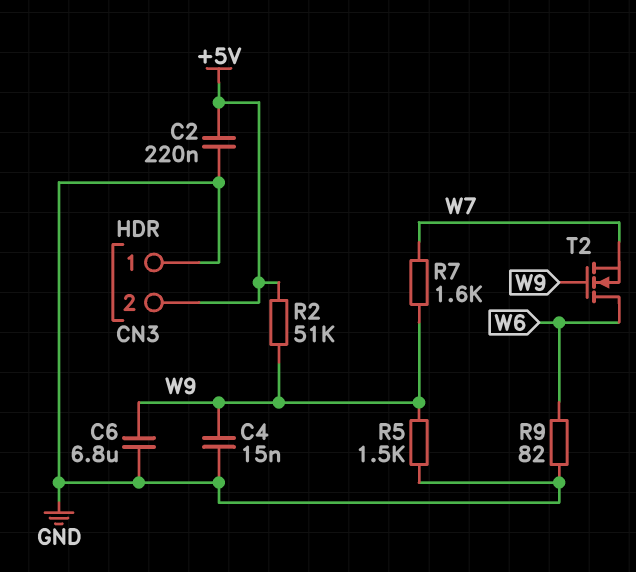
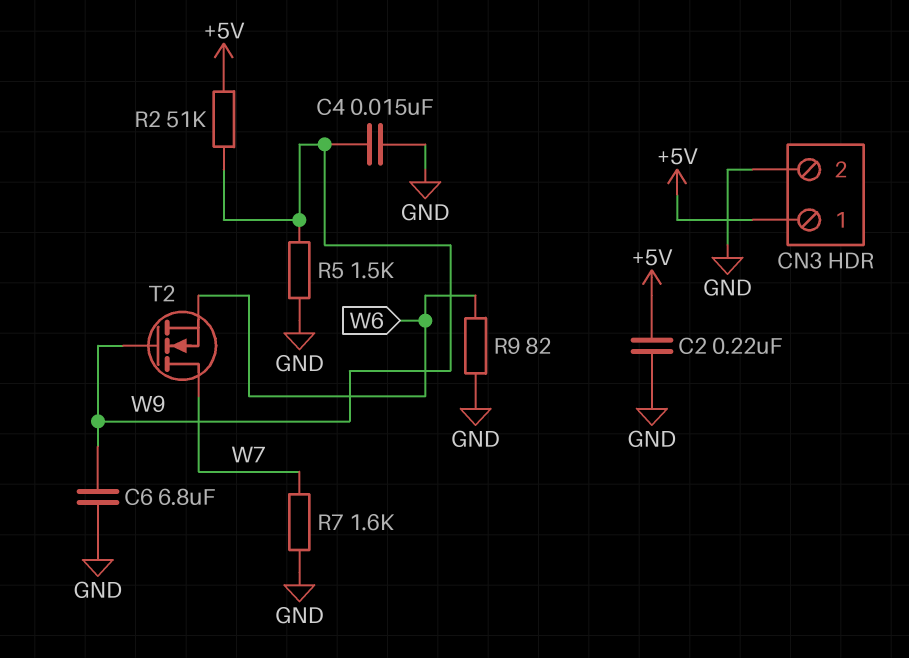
CN3 pin 1: GND -> +5V
CN3 pin 2: +5V -> GND
R7: 1.6k (W7, W9) -> 1.6k (GND, W7)
T2: NMOS (G W9, D W6, S W7) -> NMOS (G W9, D W7, S W6)

